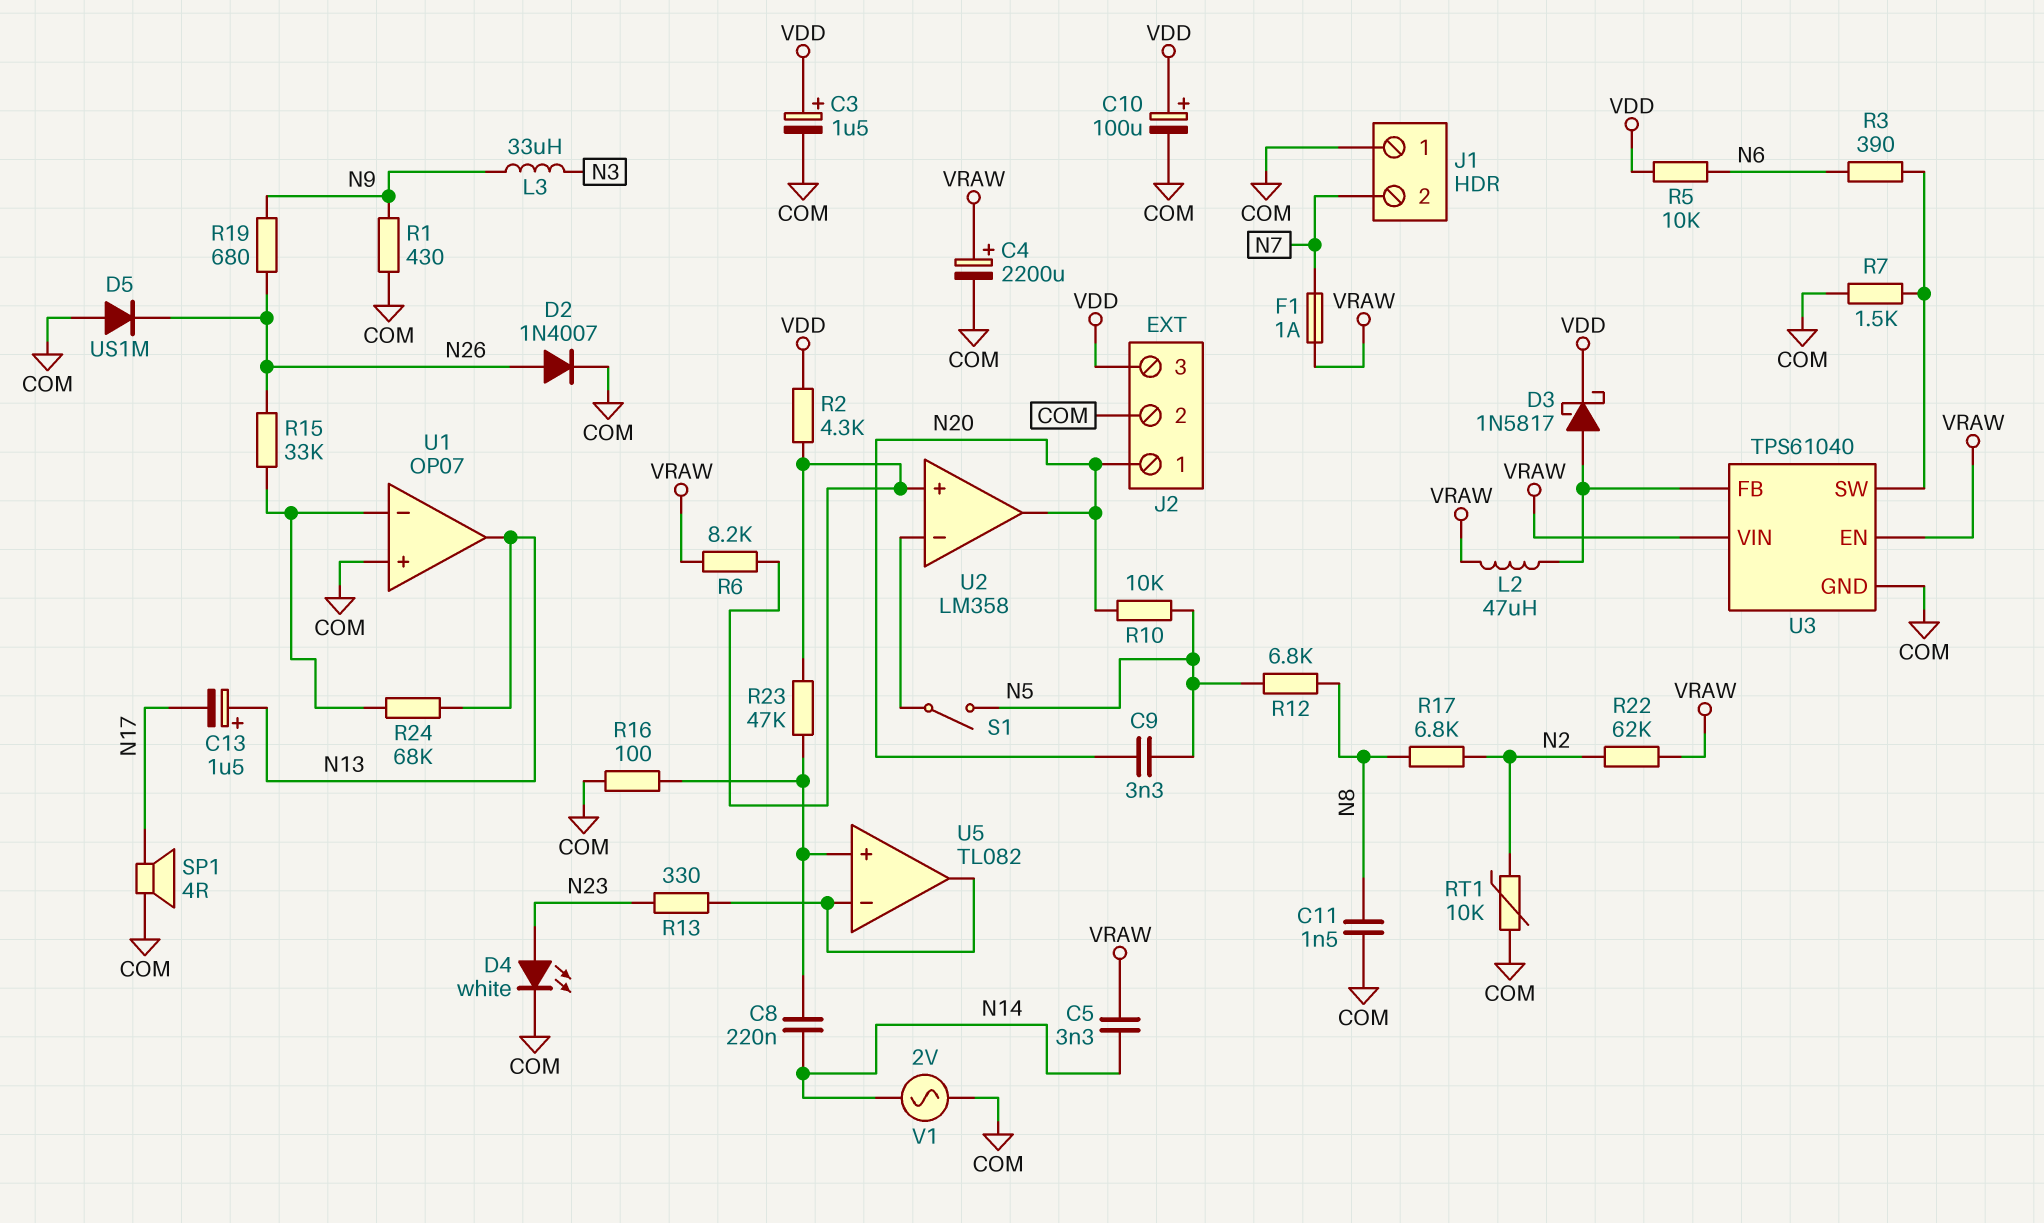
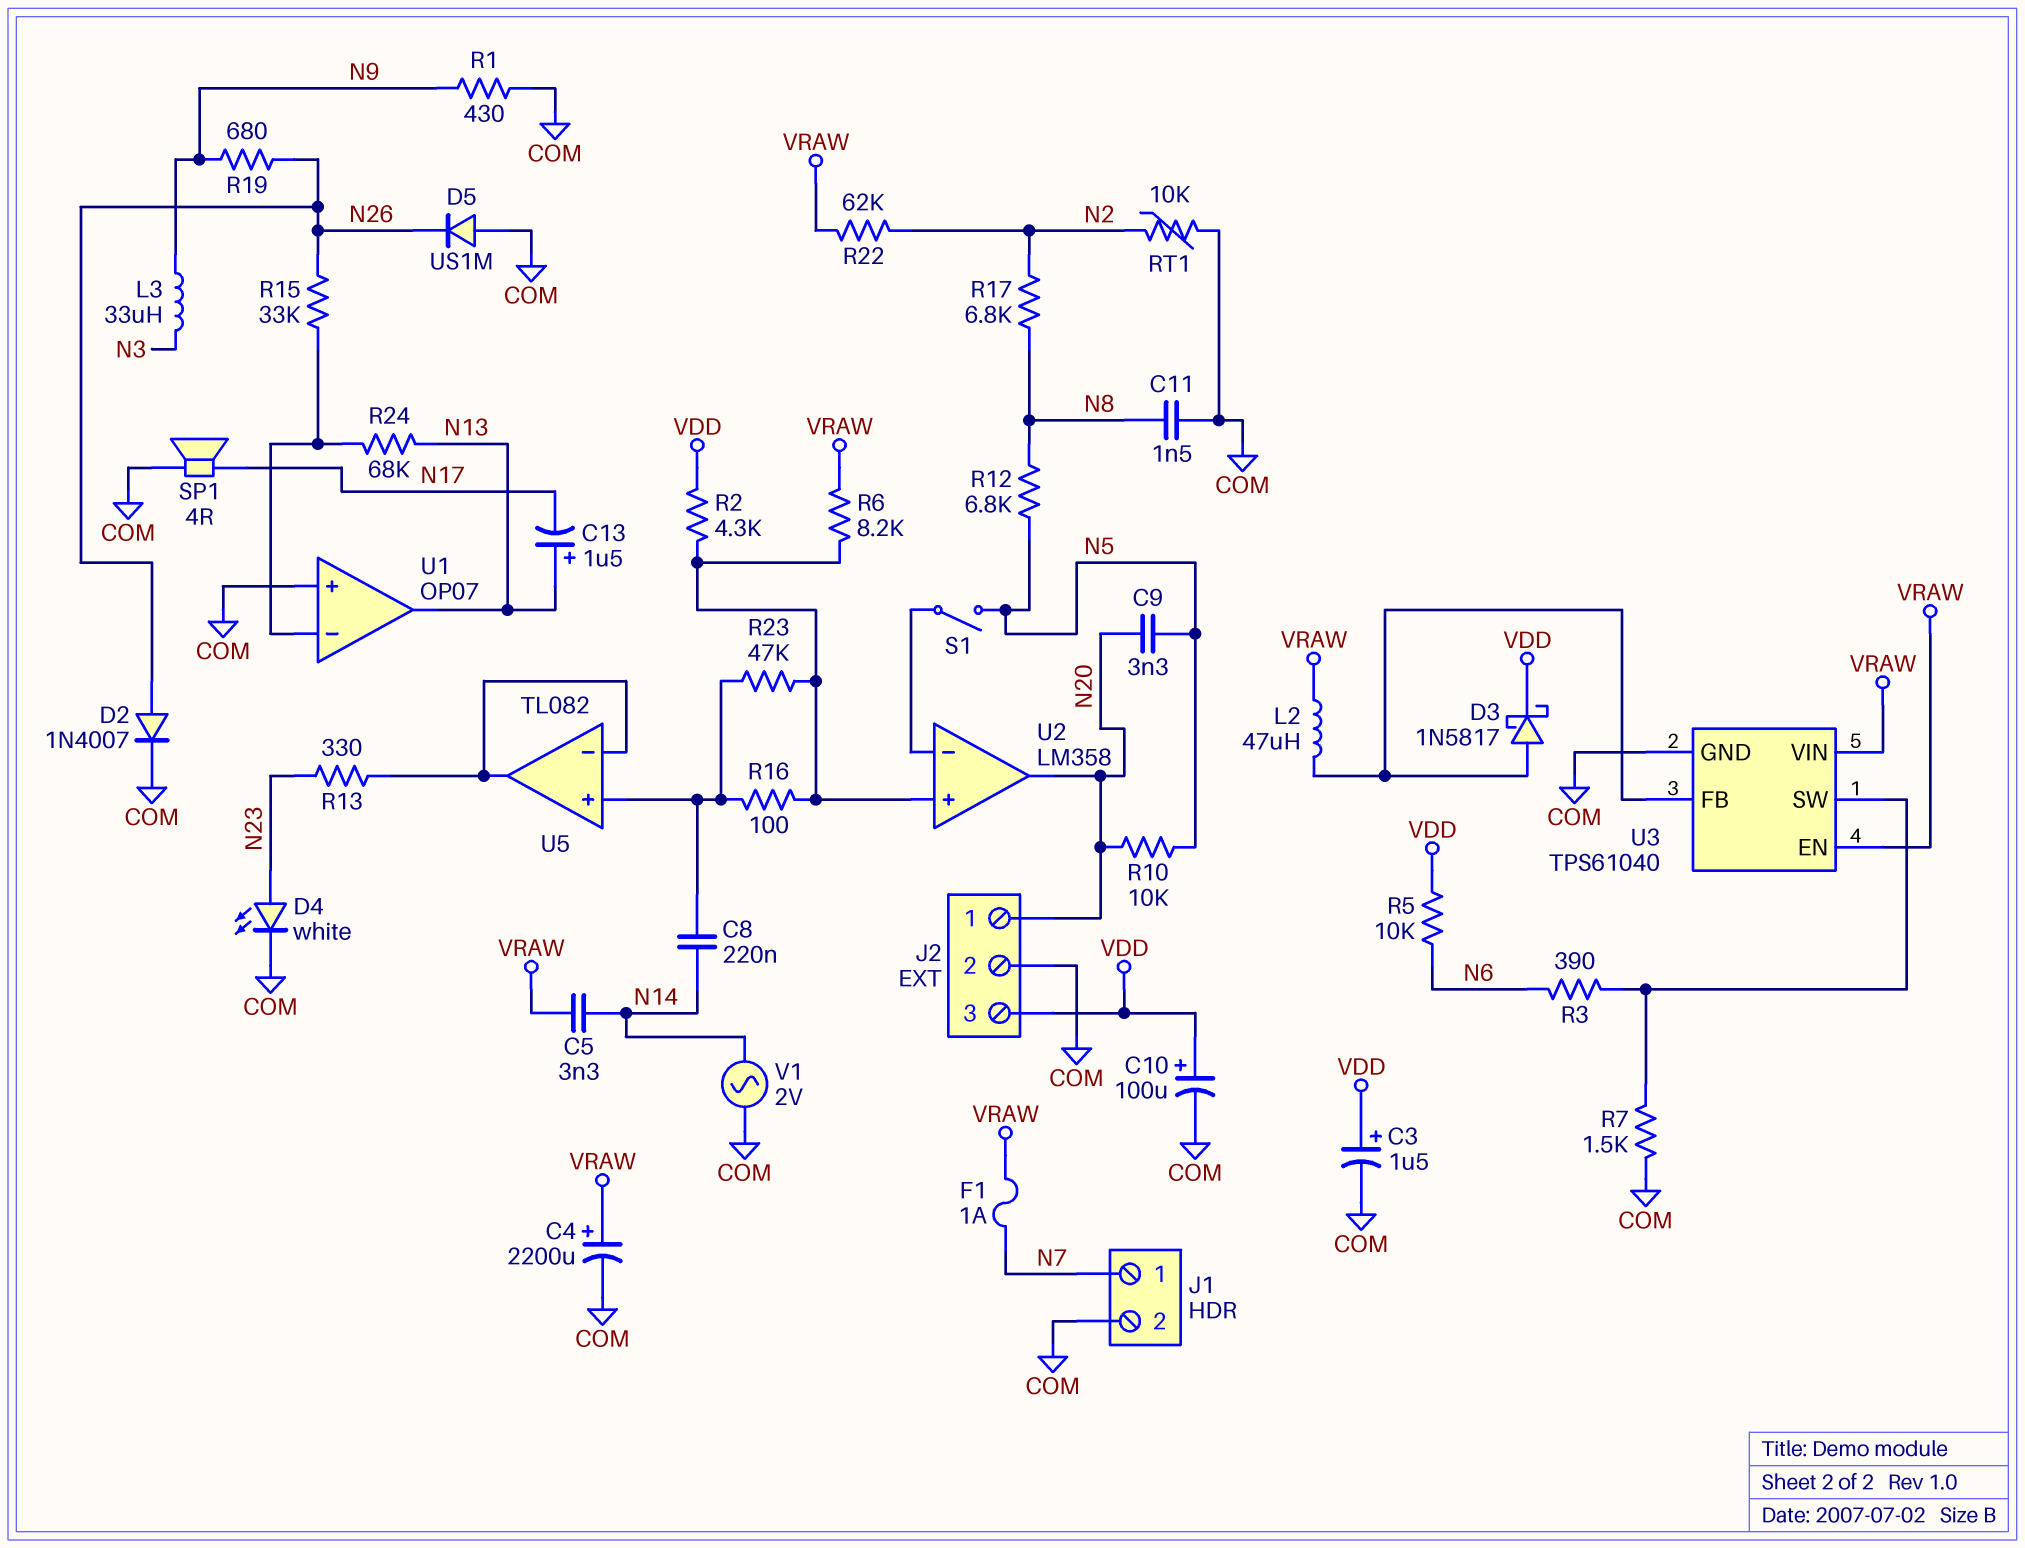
J1 pin 1: COM -> N7
J1 pin 2: N7 -> COM
R16: 100 (COM, U5/in+) -> 100 (U2/in+, U5/in+)

